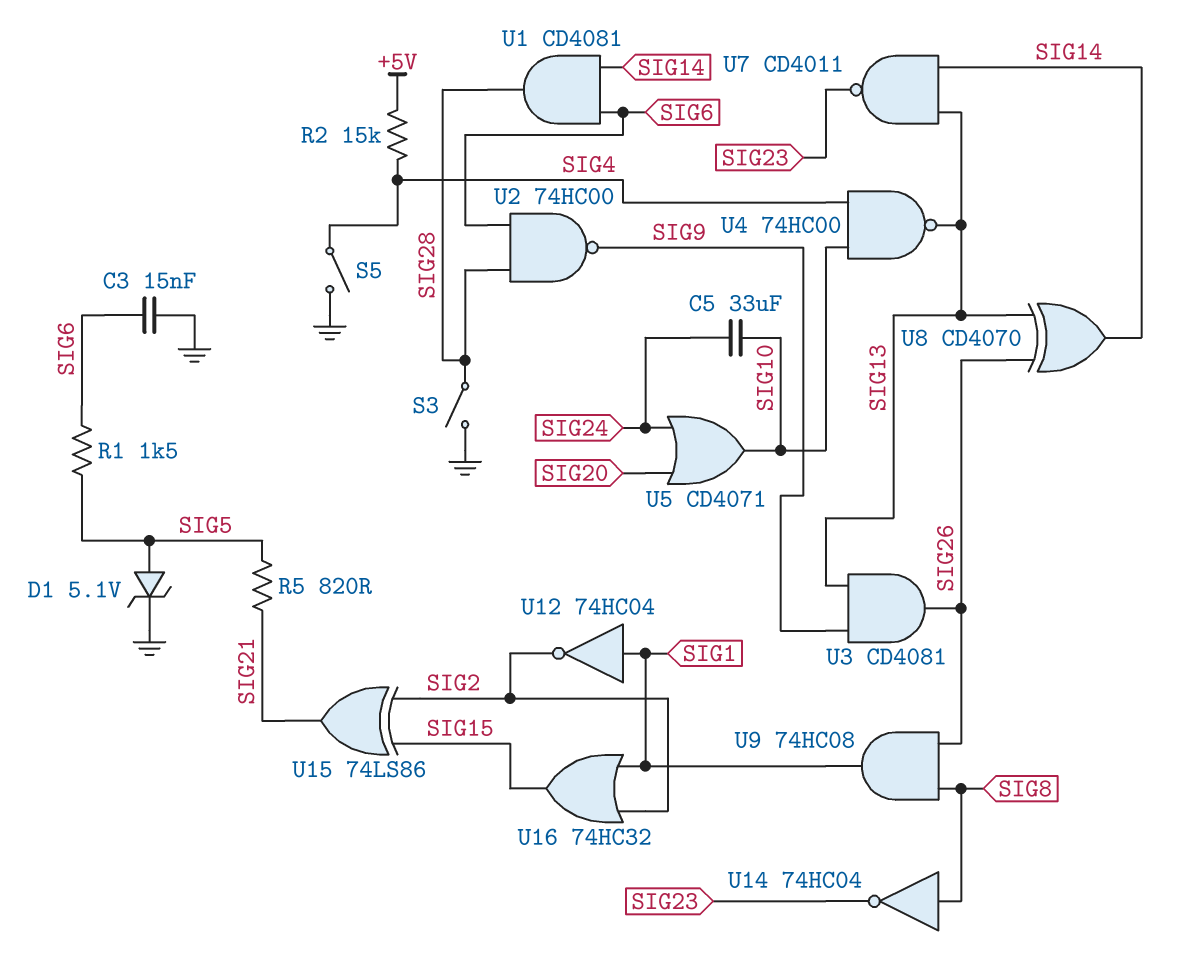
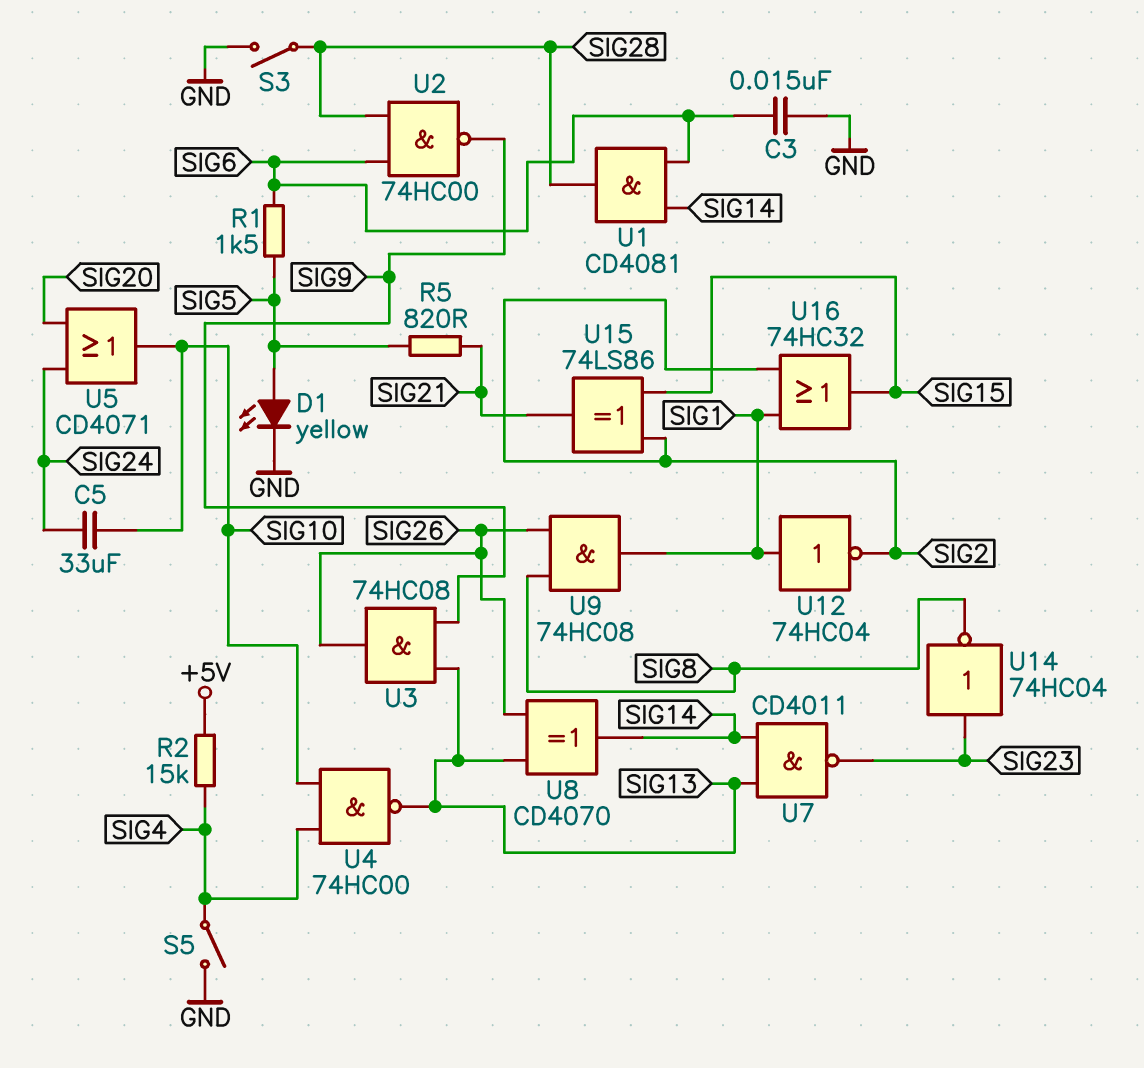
D1: zener 5.1V (A SIG5, K GND) -> LED yellow (A SIG5, K GND)
U3: AND CD4081 (in SIG9, in SIG13, out SIG26) -> AND 74HC08 (in SIG9, in SIG13, out SIG26)
U14: NOT 74HC04 (in SIG8, out SIG23) -> NOT 74HC04 (in SIG23, out SIG8)

